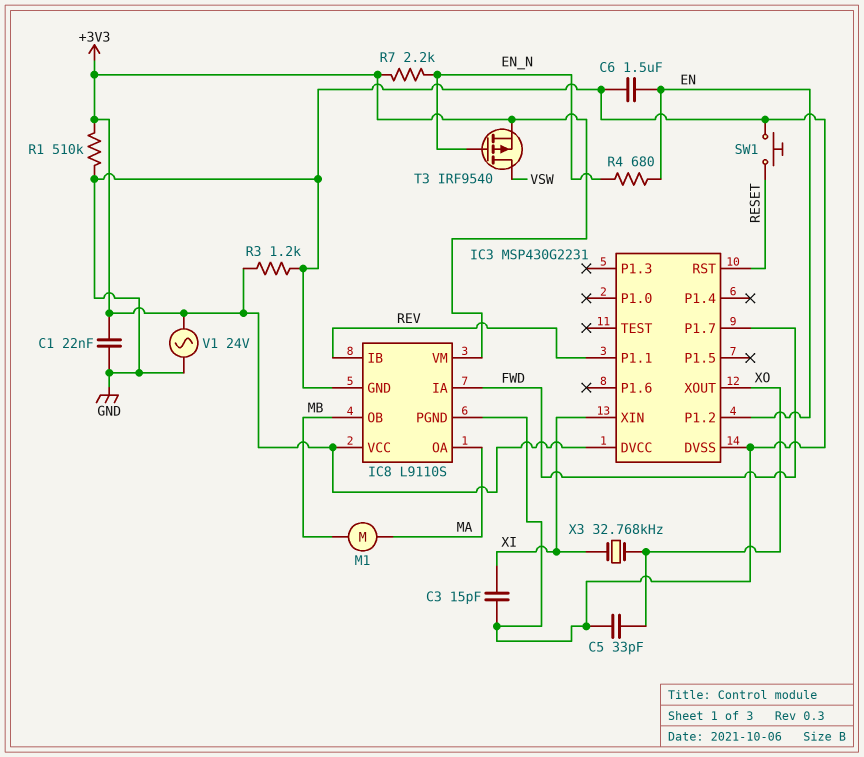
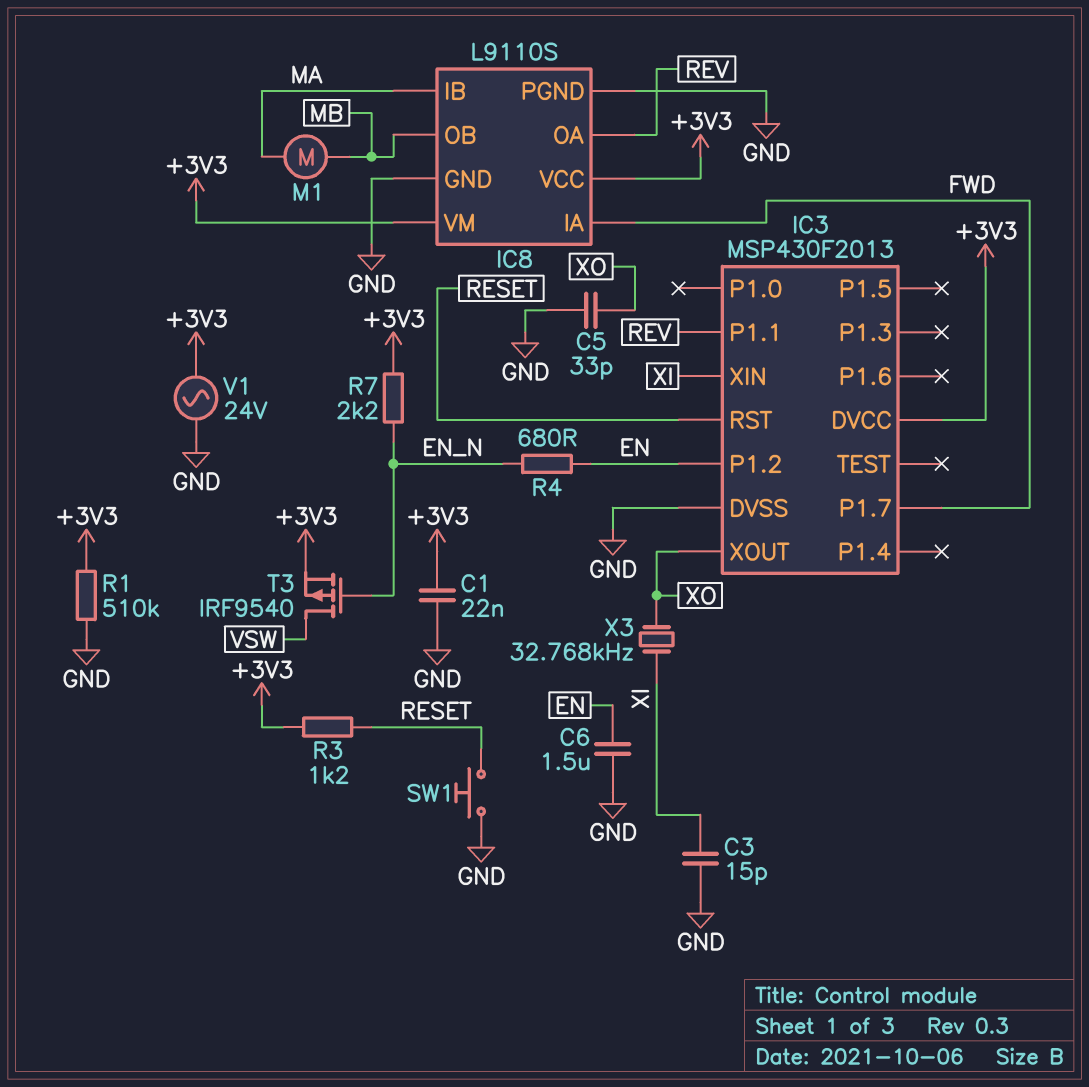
IC3: MSP430G2231 -> MSP430F2013
IC8 pin IB: REV -> MA
IC8 pin OA: MA -> REV
R3: 1.2k (+3V3, GND) -> 1.2k (+3V3, RESET)

